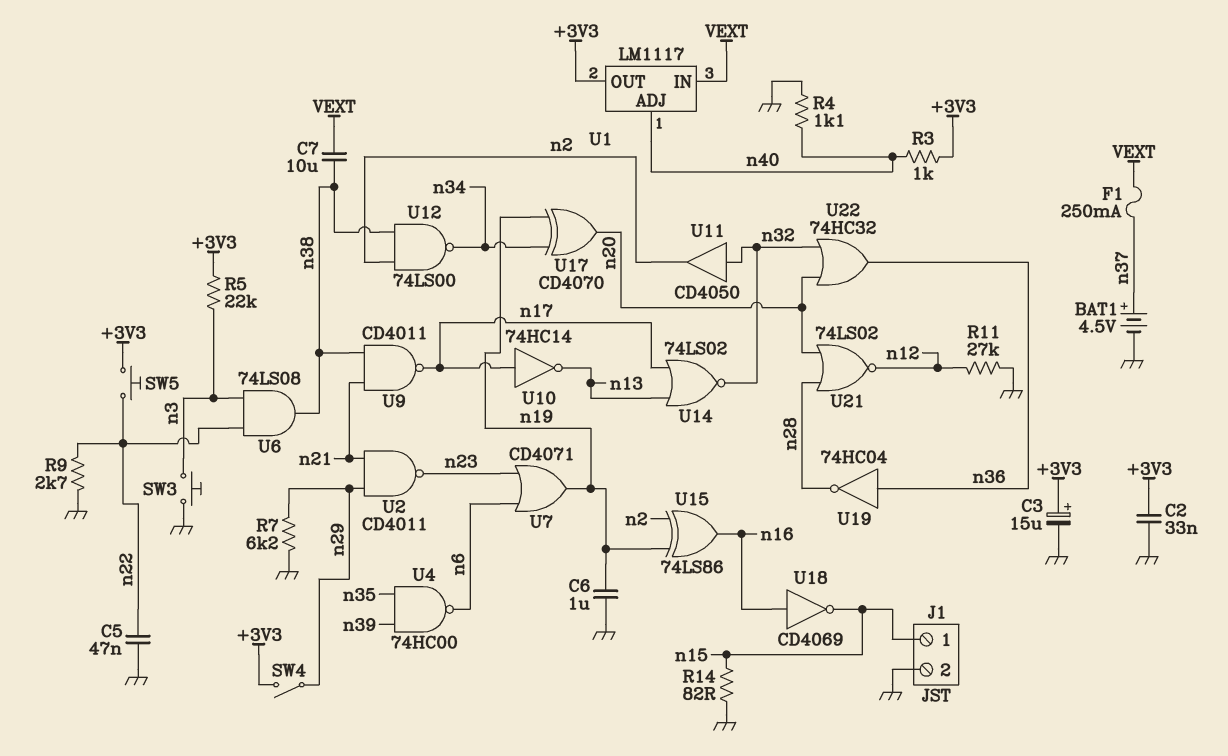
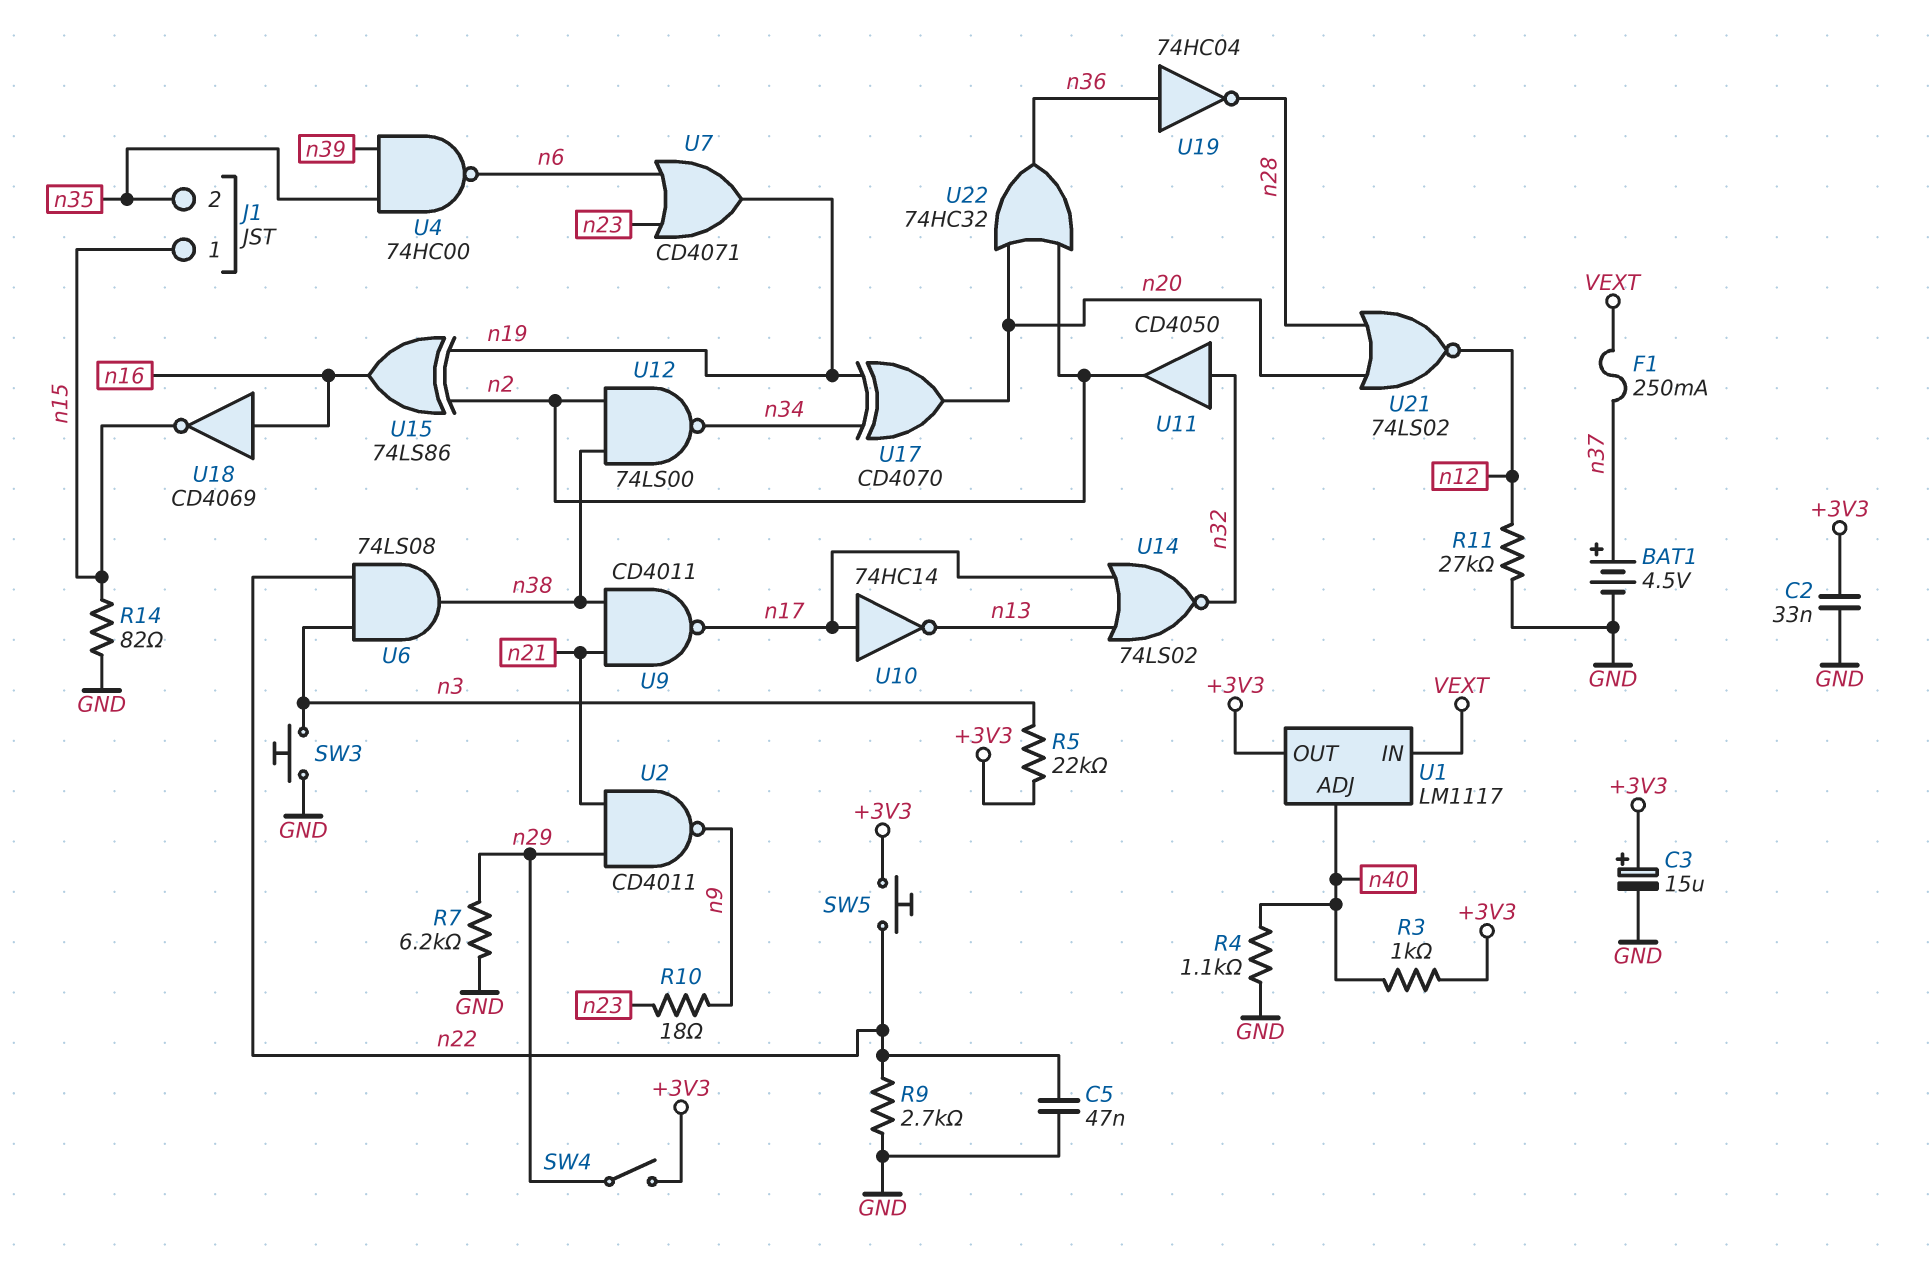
C6: 1uF (GND, n19) -> none
C7: 10uF (VEXT, n38) -> none
J1 pin 2: GND -> n35
R10: none -> 18 (n9, n23)
U2: NAND CD4011 (in n21, in n29, out n23) -> NAND CD4011 (in n21, in n29, out n9)
U22: OR 74HC32 (in n20, in n32, out n36) -> OR 74HC32 (in n2, in n20, out n36)

